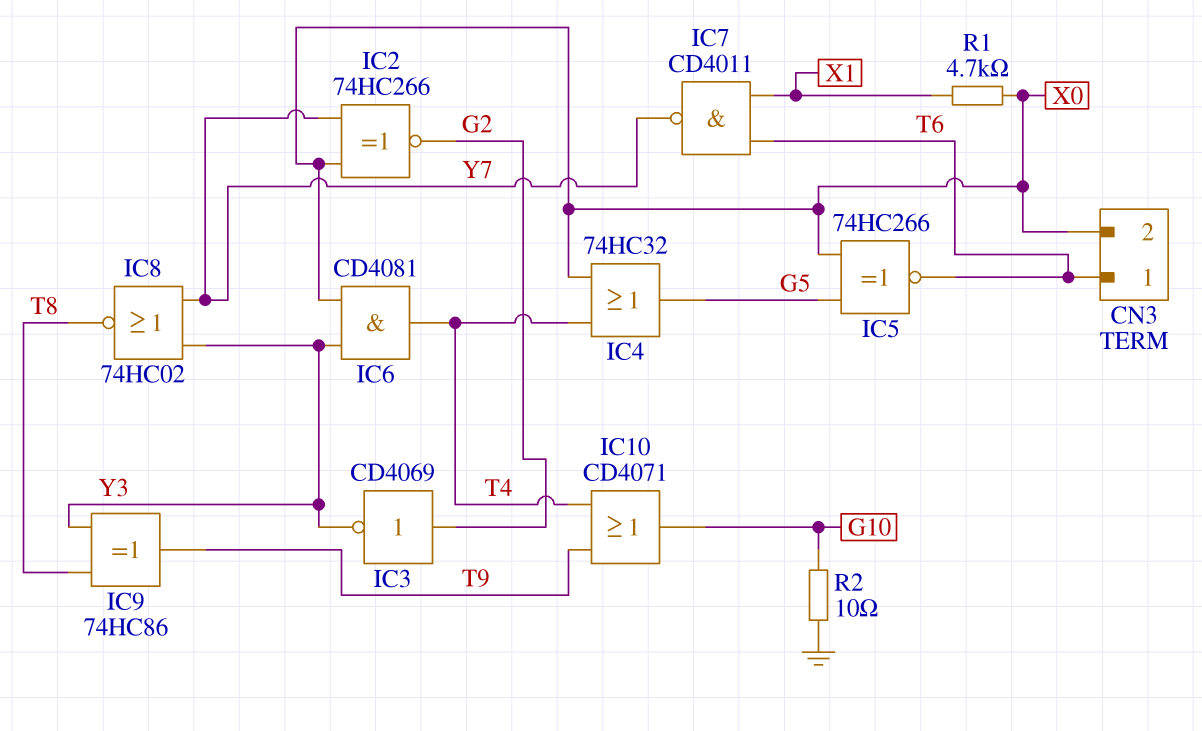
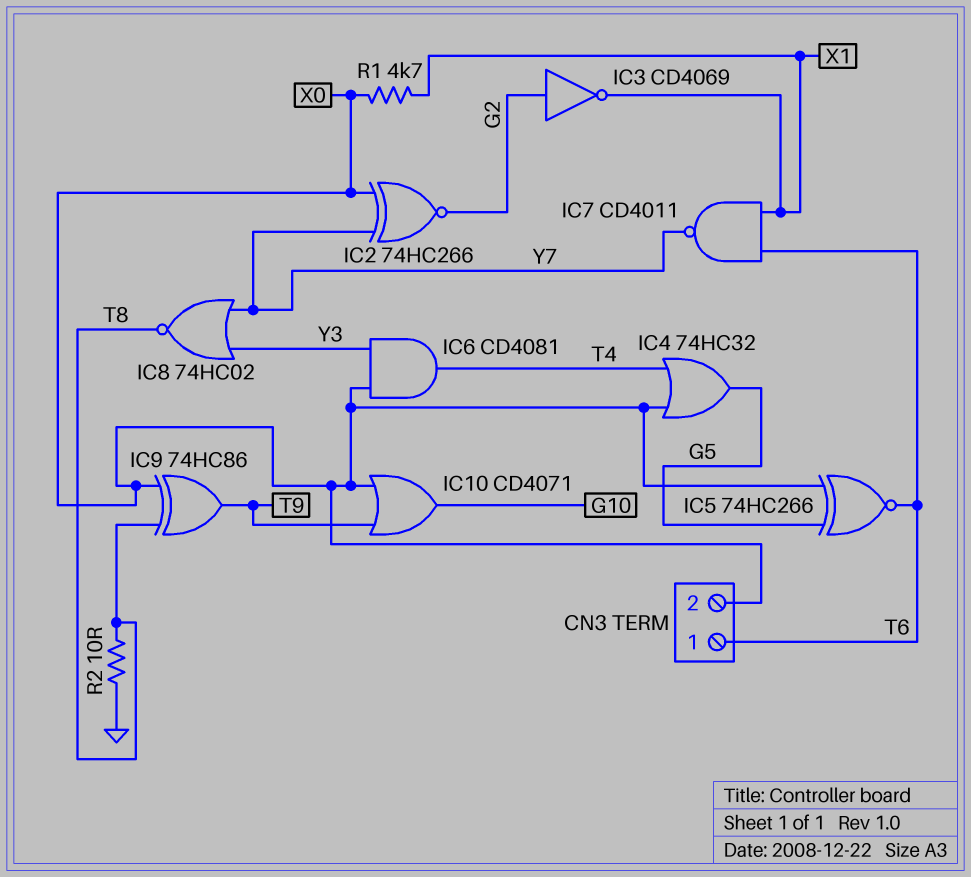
IC3: NOT CD4069 (in G2, out Y3) -> NOT CD4069 (in G2, out X1)
IC9: XOR 74HC86 (in T8, in Y3, out T9) -> XOR 74HC86 (in T8, in X0, out T9)
IC10: OR CD4071 (in T4, in T9, out G10) -> OR CD4071 (in T9, in X0, out G10)
R2: 10 (G10, GND) -> 10 (GND, T8)

